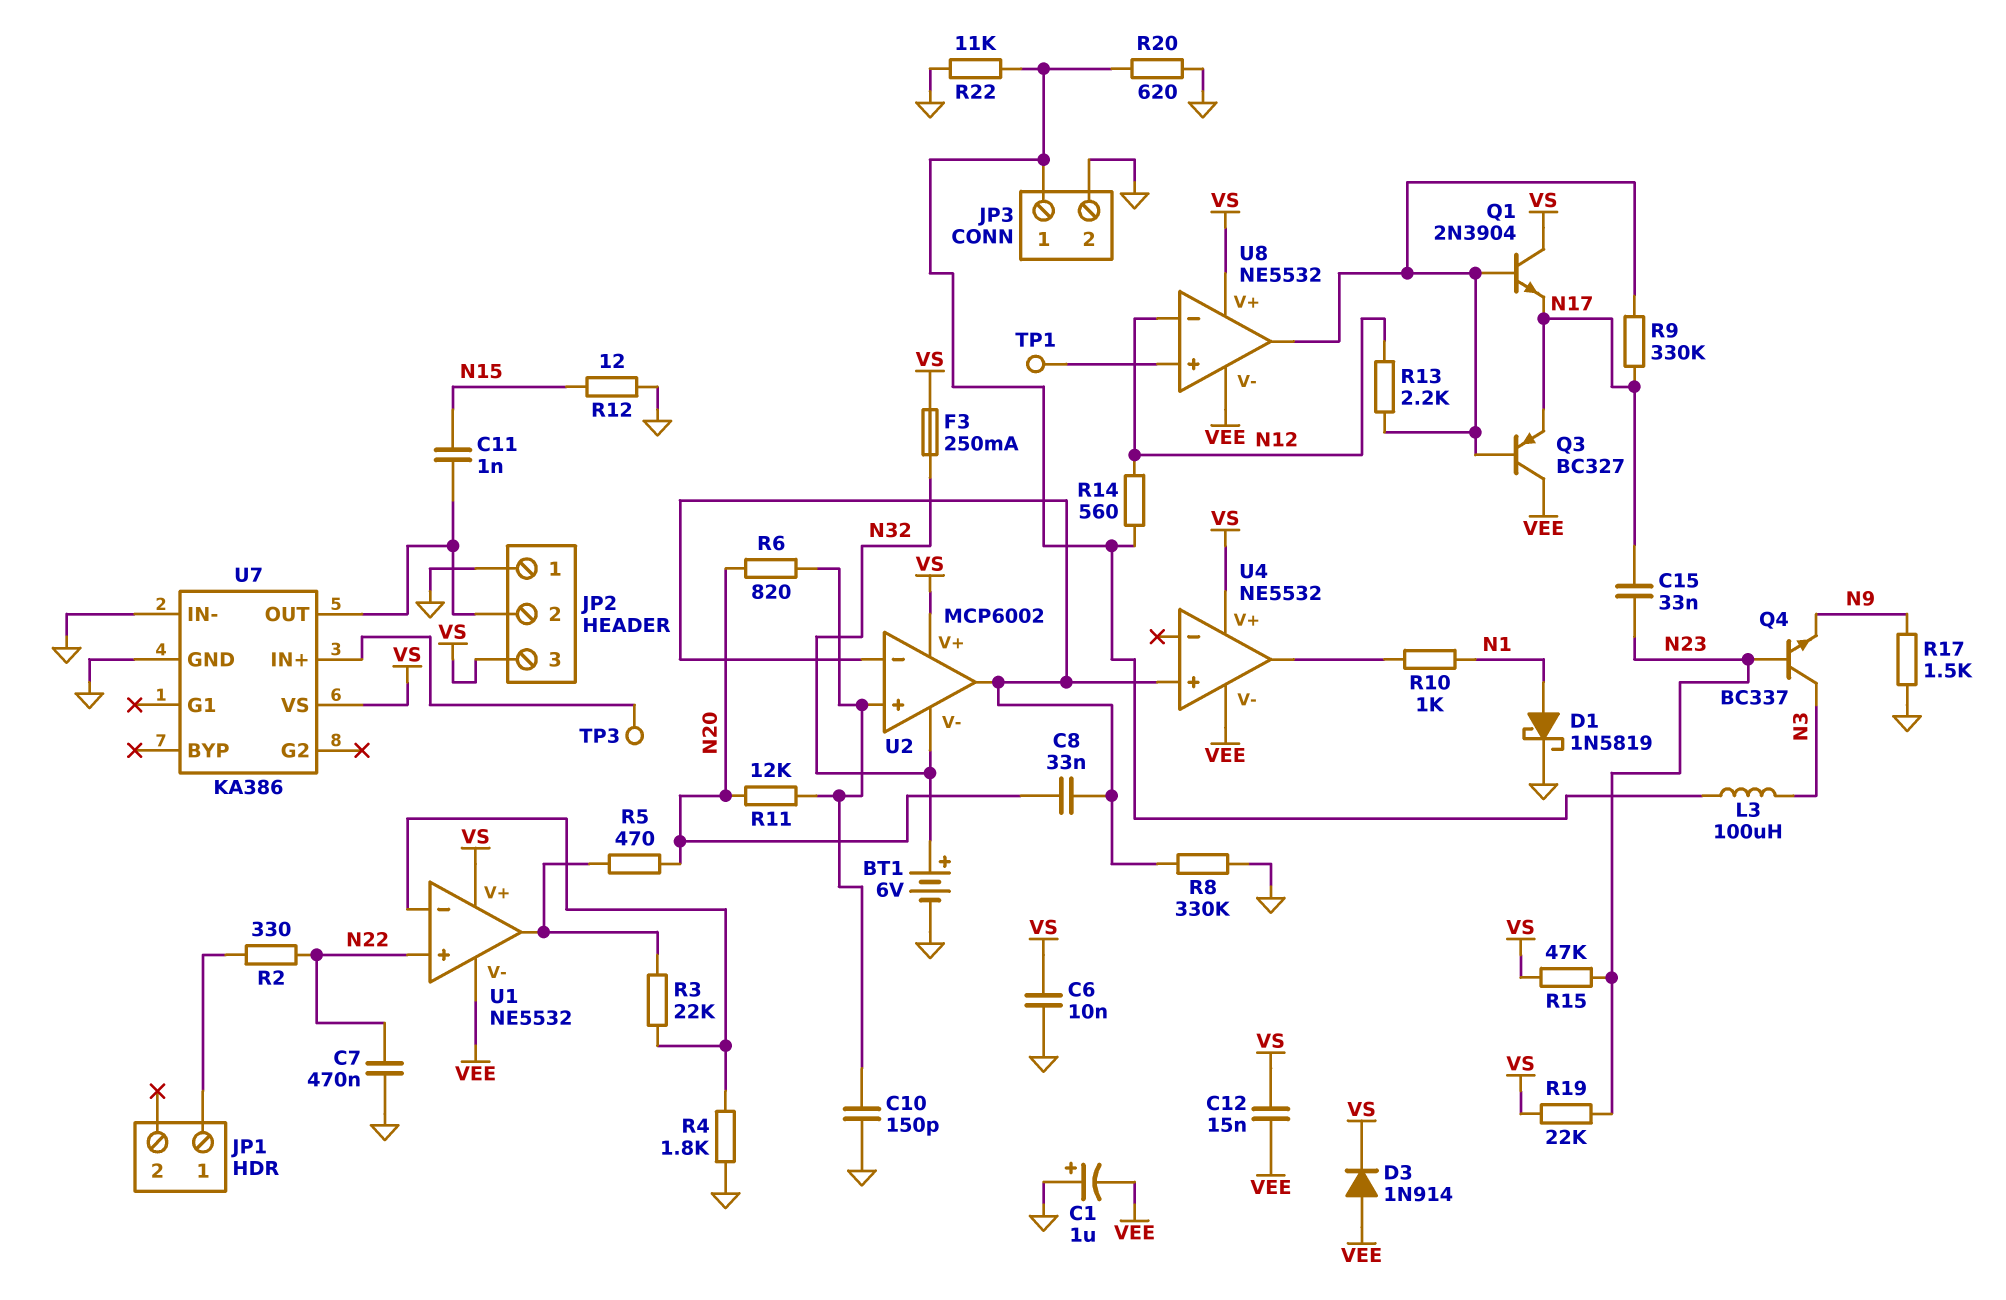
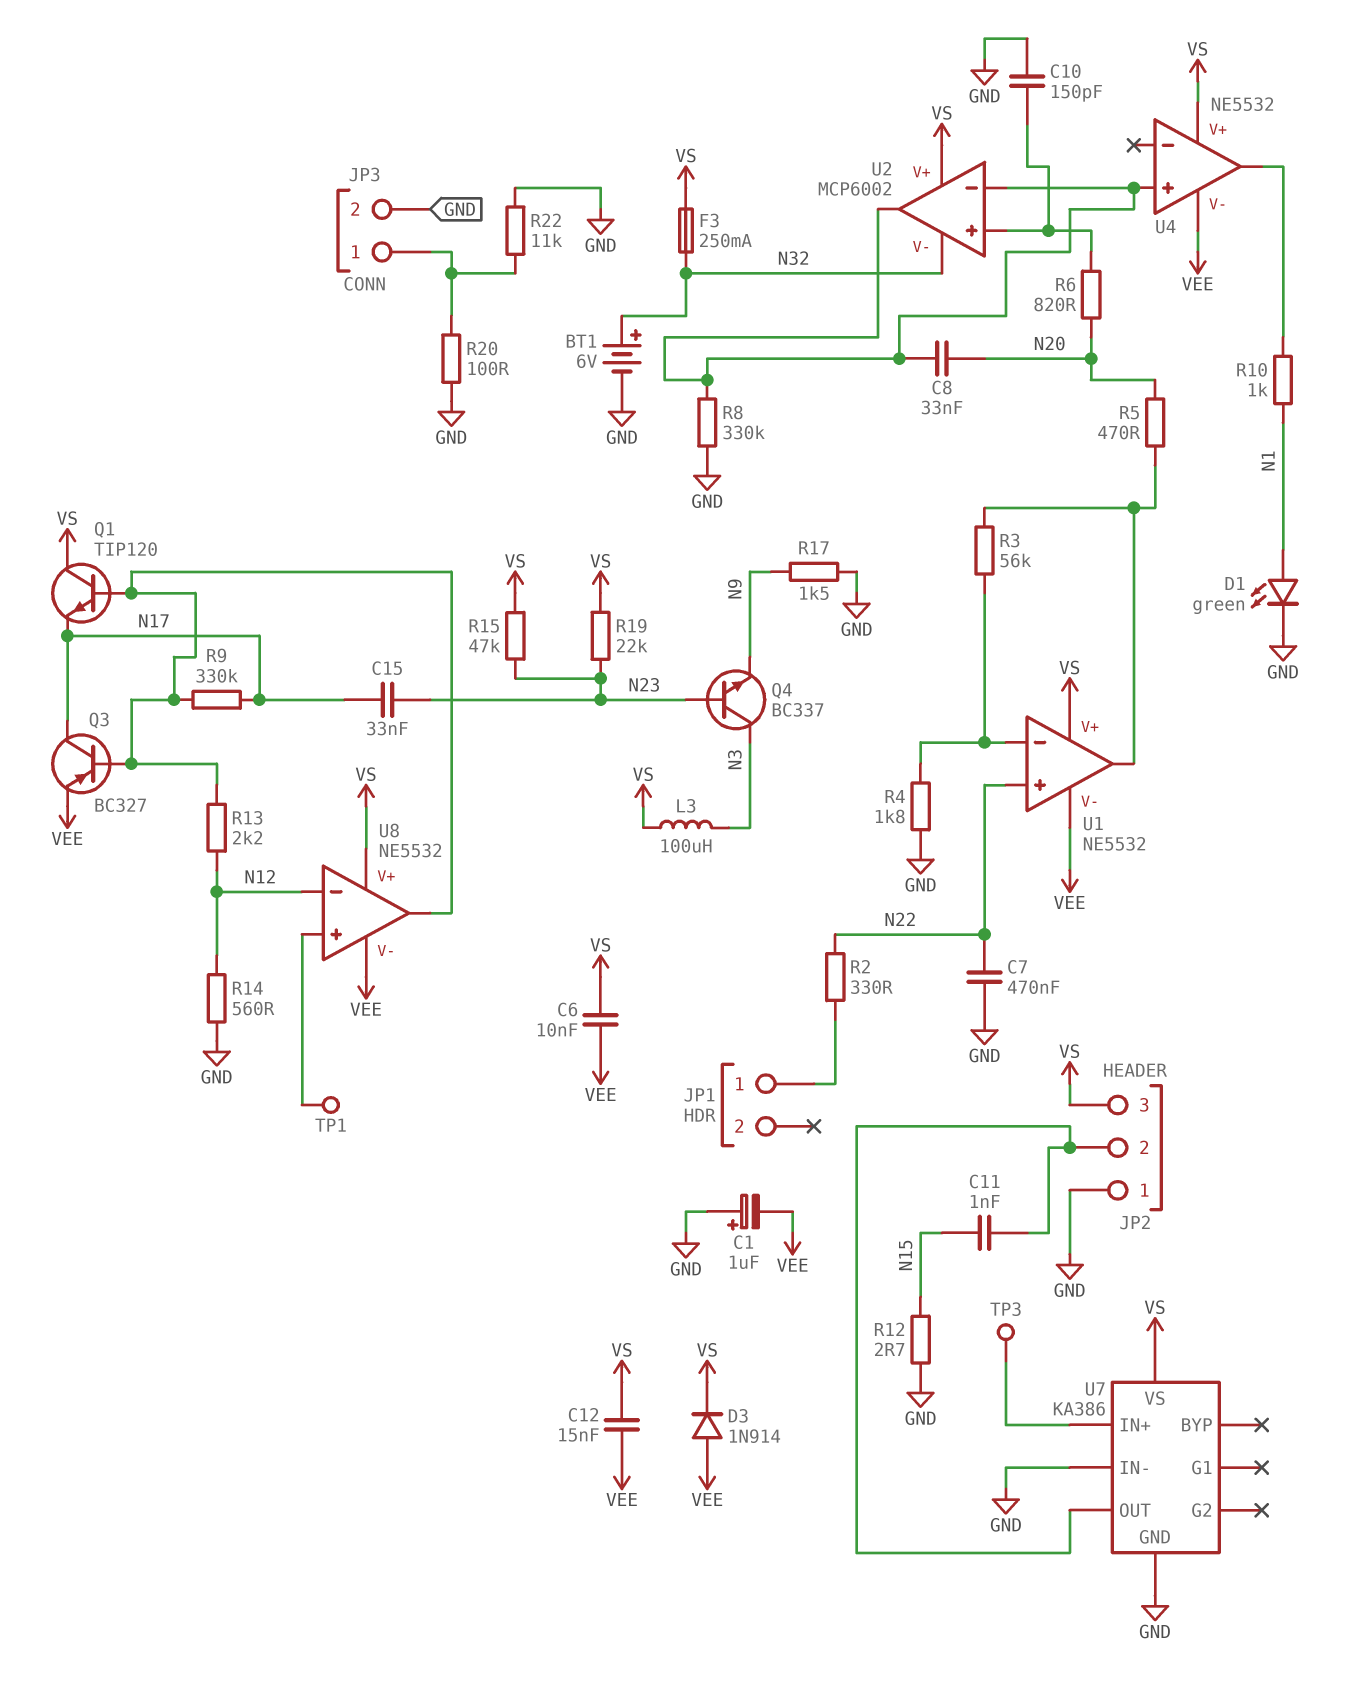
C6: 10nF (GND, VS) -> 10nF (VEE, VS)
D1: schottky 1N5819 (A N1, K GND) -> LED green (A N1, K GND)
L3: 100uH (JP3/1, N3) -> 100uH (N3, VS)
Q1: NPN 2N3904 (B U8/out, C VS, E N17) -> NPN TIP120 (B U8/out, C VS, E N17)
Q3: PNP BC327 (B U8/out, C VEE, E N17) -> PNP BC327 (B U8/out, C N17, E VEE)
R3: 22k (U1/in-, U1/out) -> 56k (U1/in-, U1/out)
R11: 12k (N20, U2/in+) -> none
R12: 12 (GND, N15) -> 2.7 (GND, N15)
R14: 560 (JP3/1, N12) -> 560 (GND, N12)
R20: 620 (GND, JP3/1) -> 100 (GND, JP3/1)

